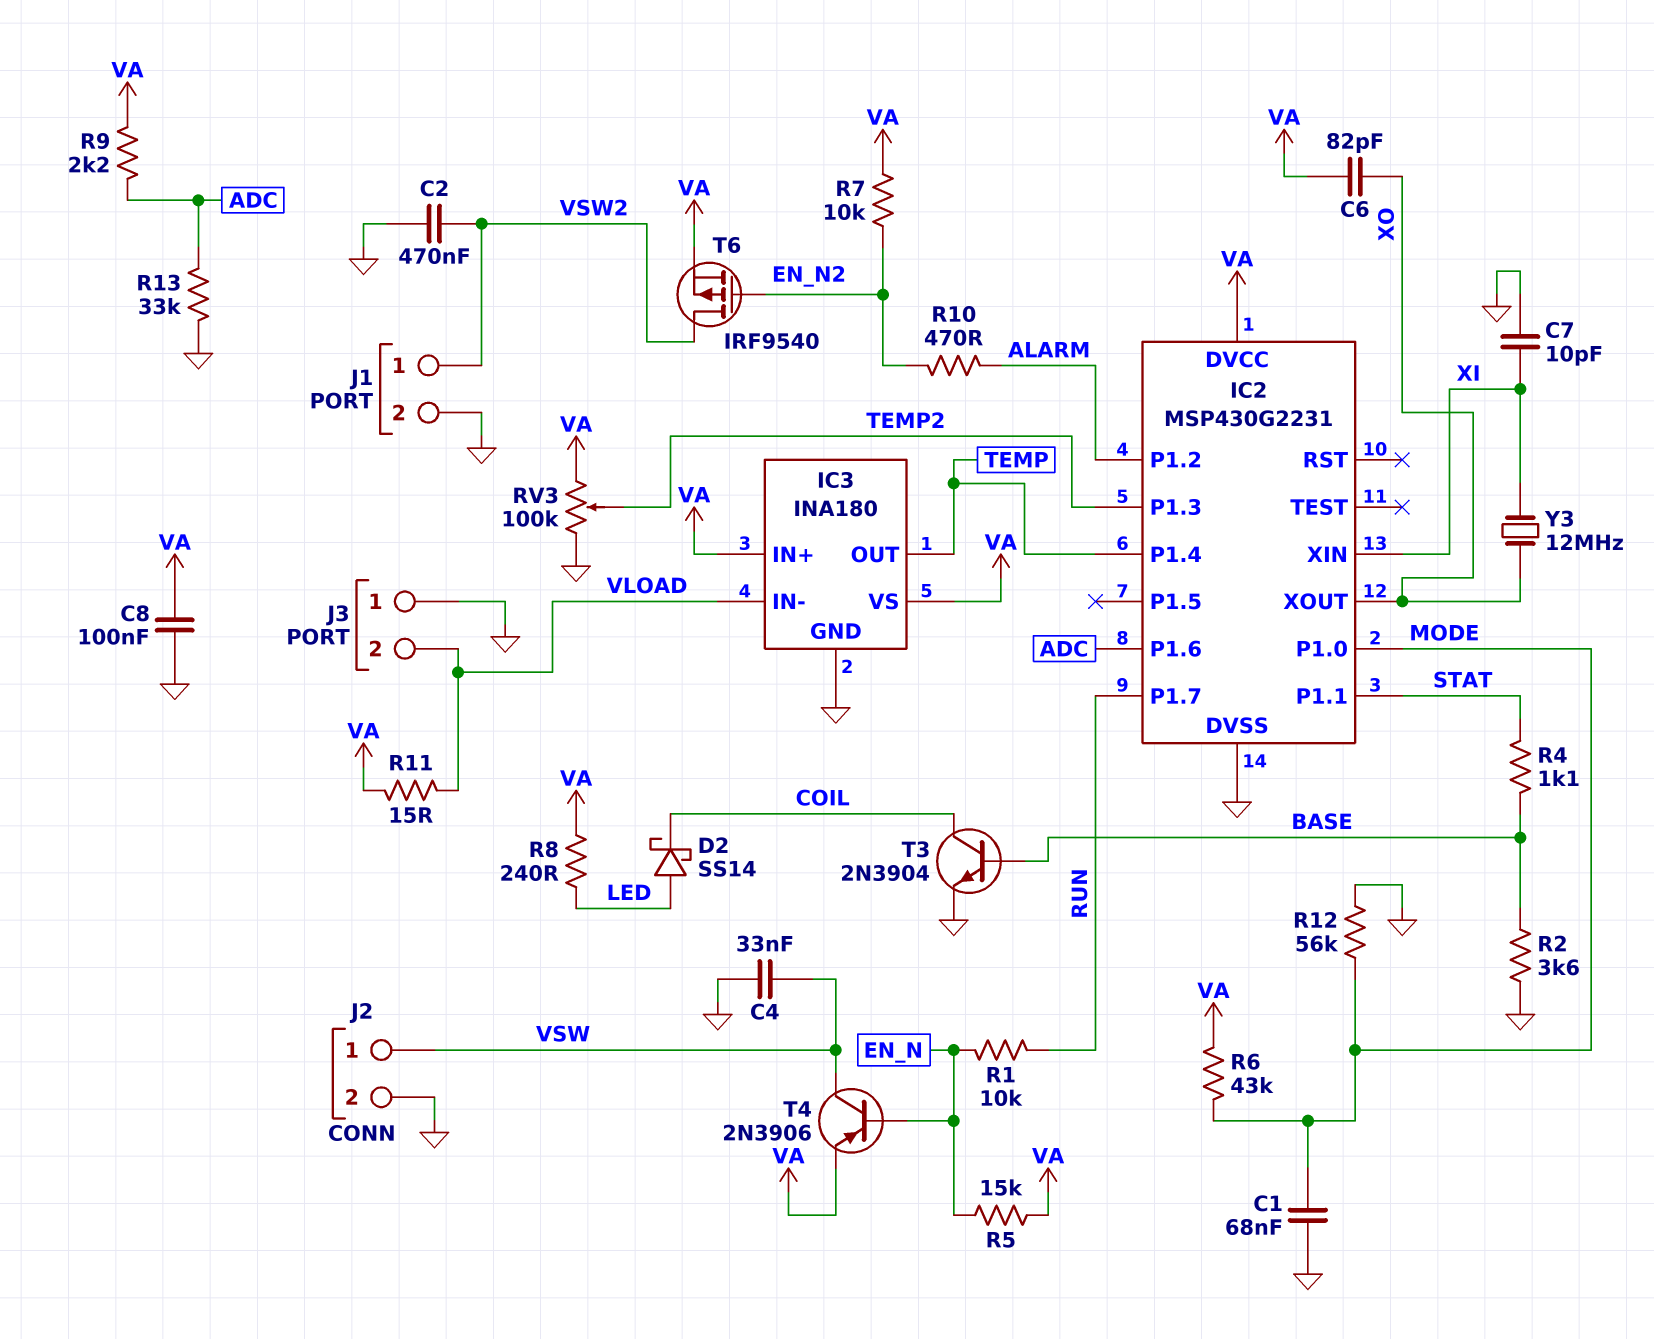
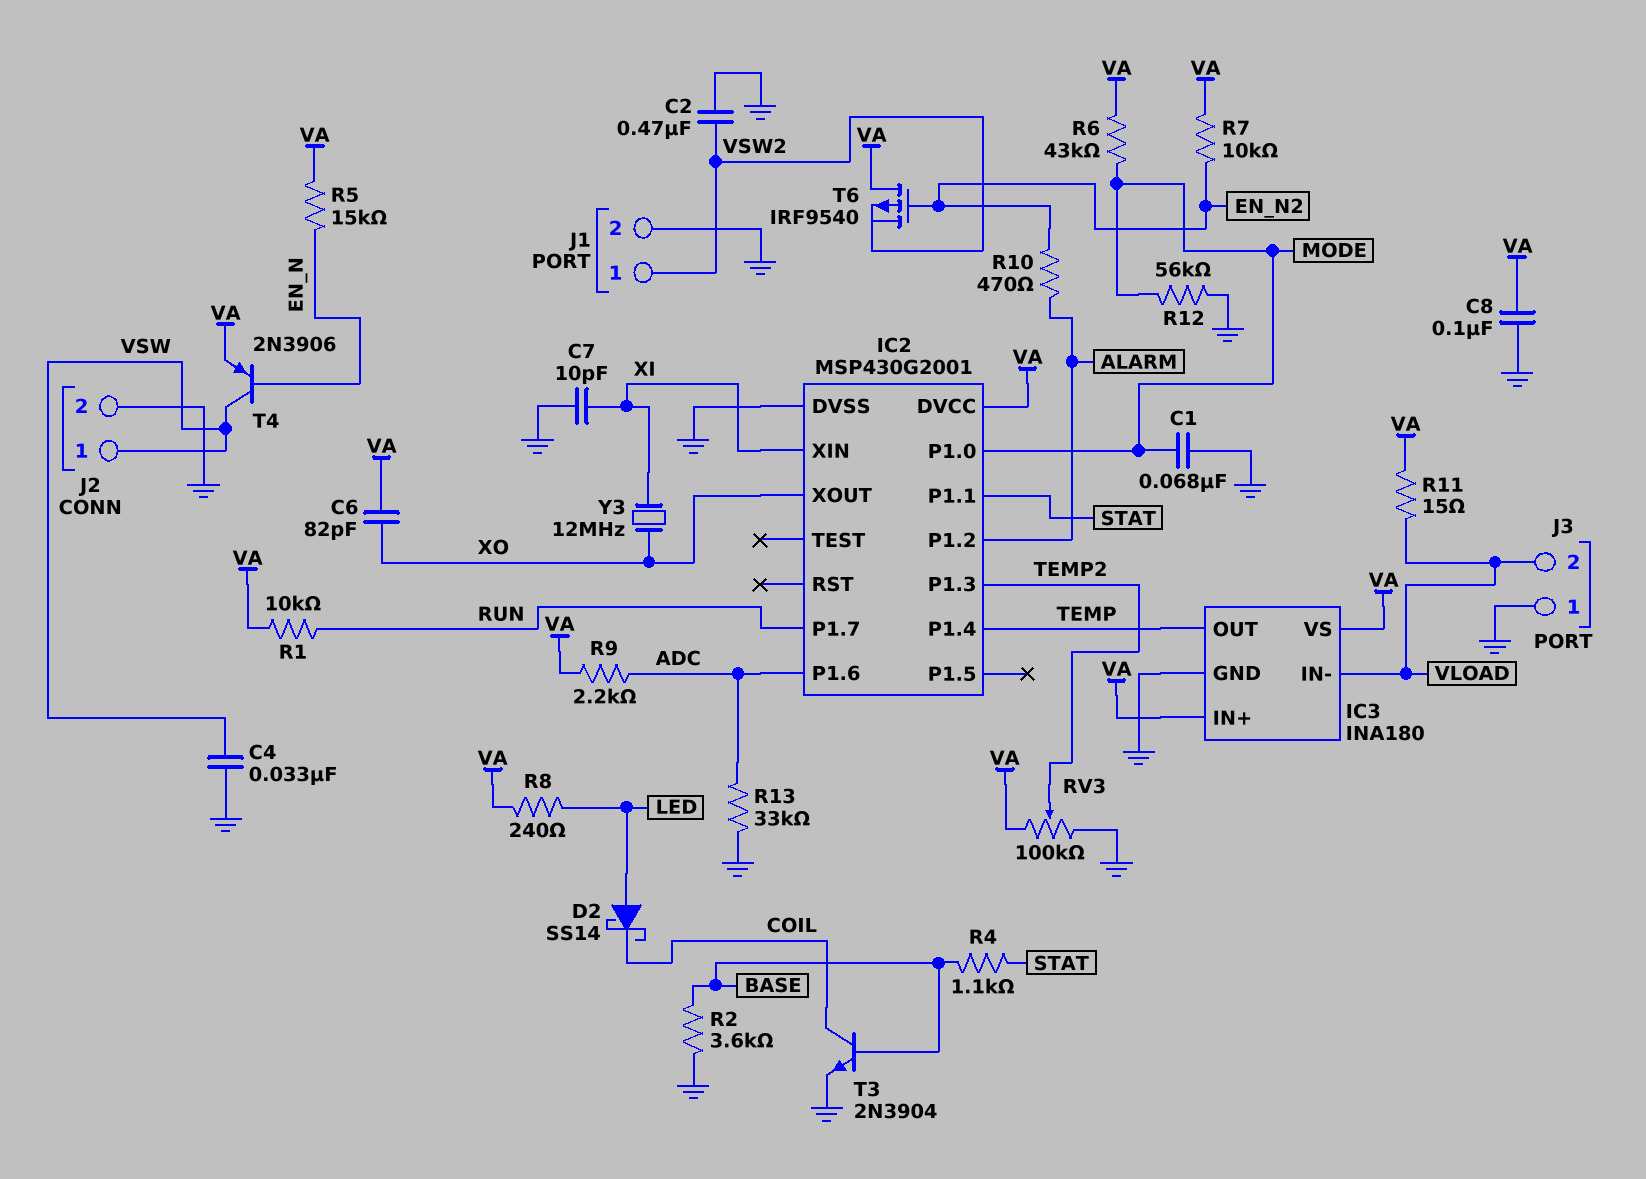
IC2: MSP430G2231 -> MSP430G2001
R1: 10k (EN_N, RUN) -> 10k (RUN, VA)
T6: PMOS IRF9540 (G EN_N2, D VSW2, S VA) -> PMOS IRF9540 (G EN_N2, D VA, S VSW2)

